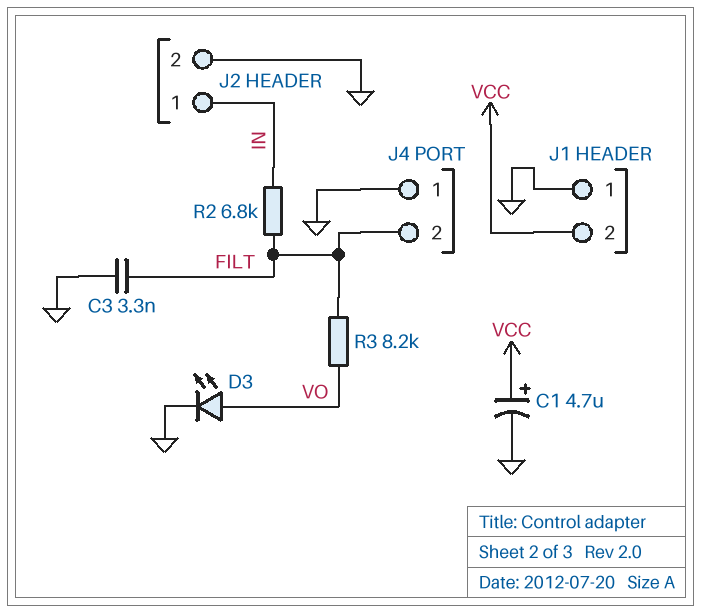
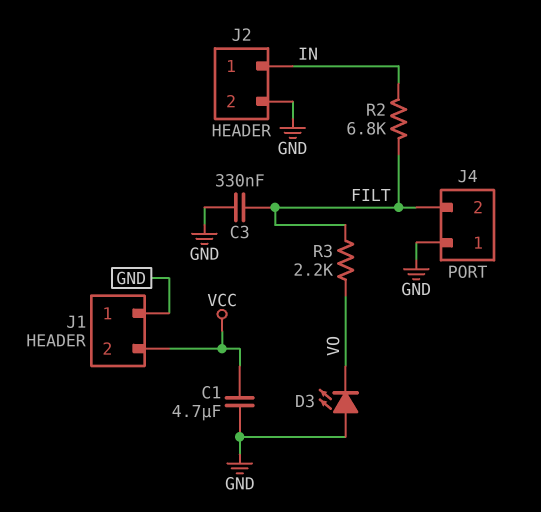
C1: 4.7uF (plus VCC, minus GND) -> 4.7uF (GND, VCC)
C3: 3.3nF (FILT, GND) -> 330nF (FILT, GND)
D3: LED (A VO, K GND) -> LED (A GND, K VO)
R3: 8.2k (FILT, VO) -> 2.2k (FILT, VO)

